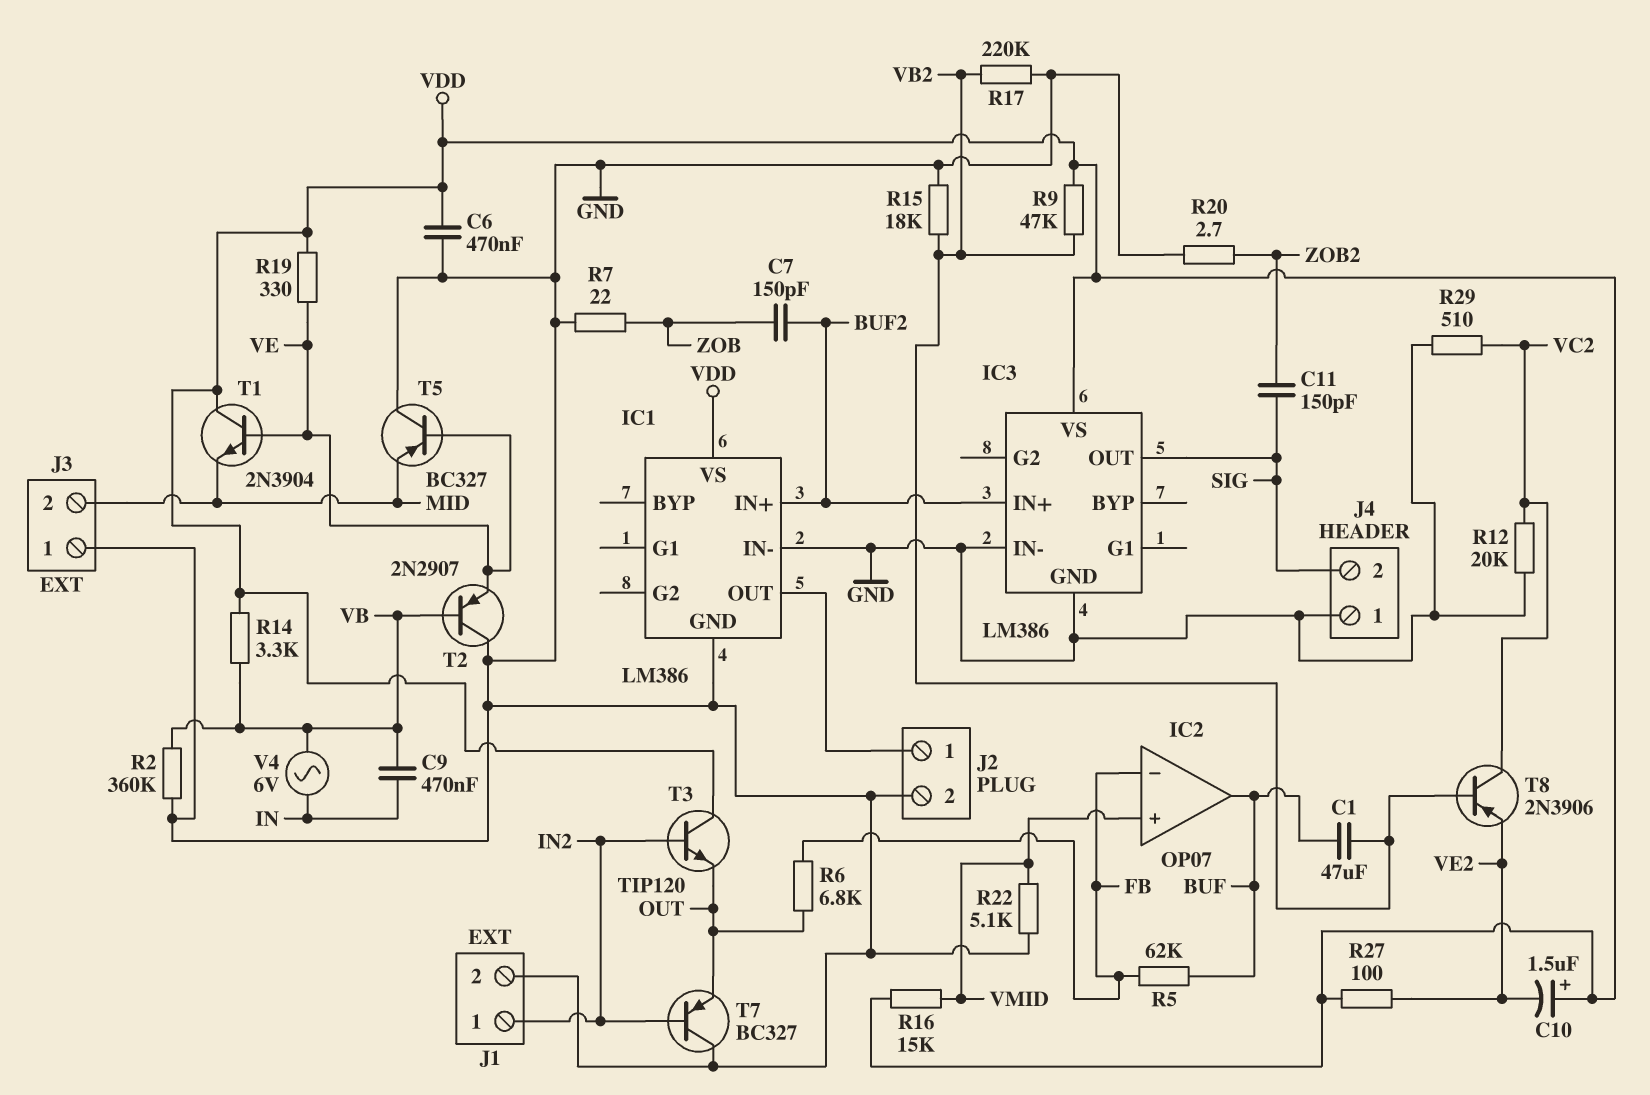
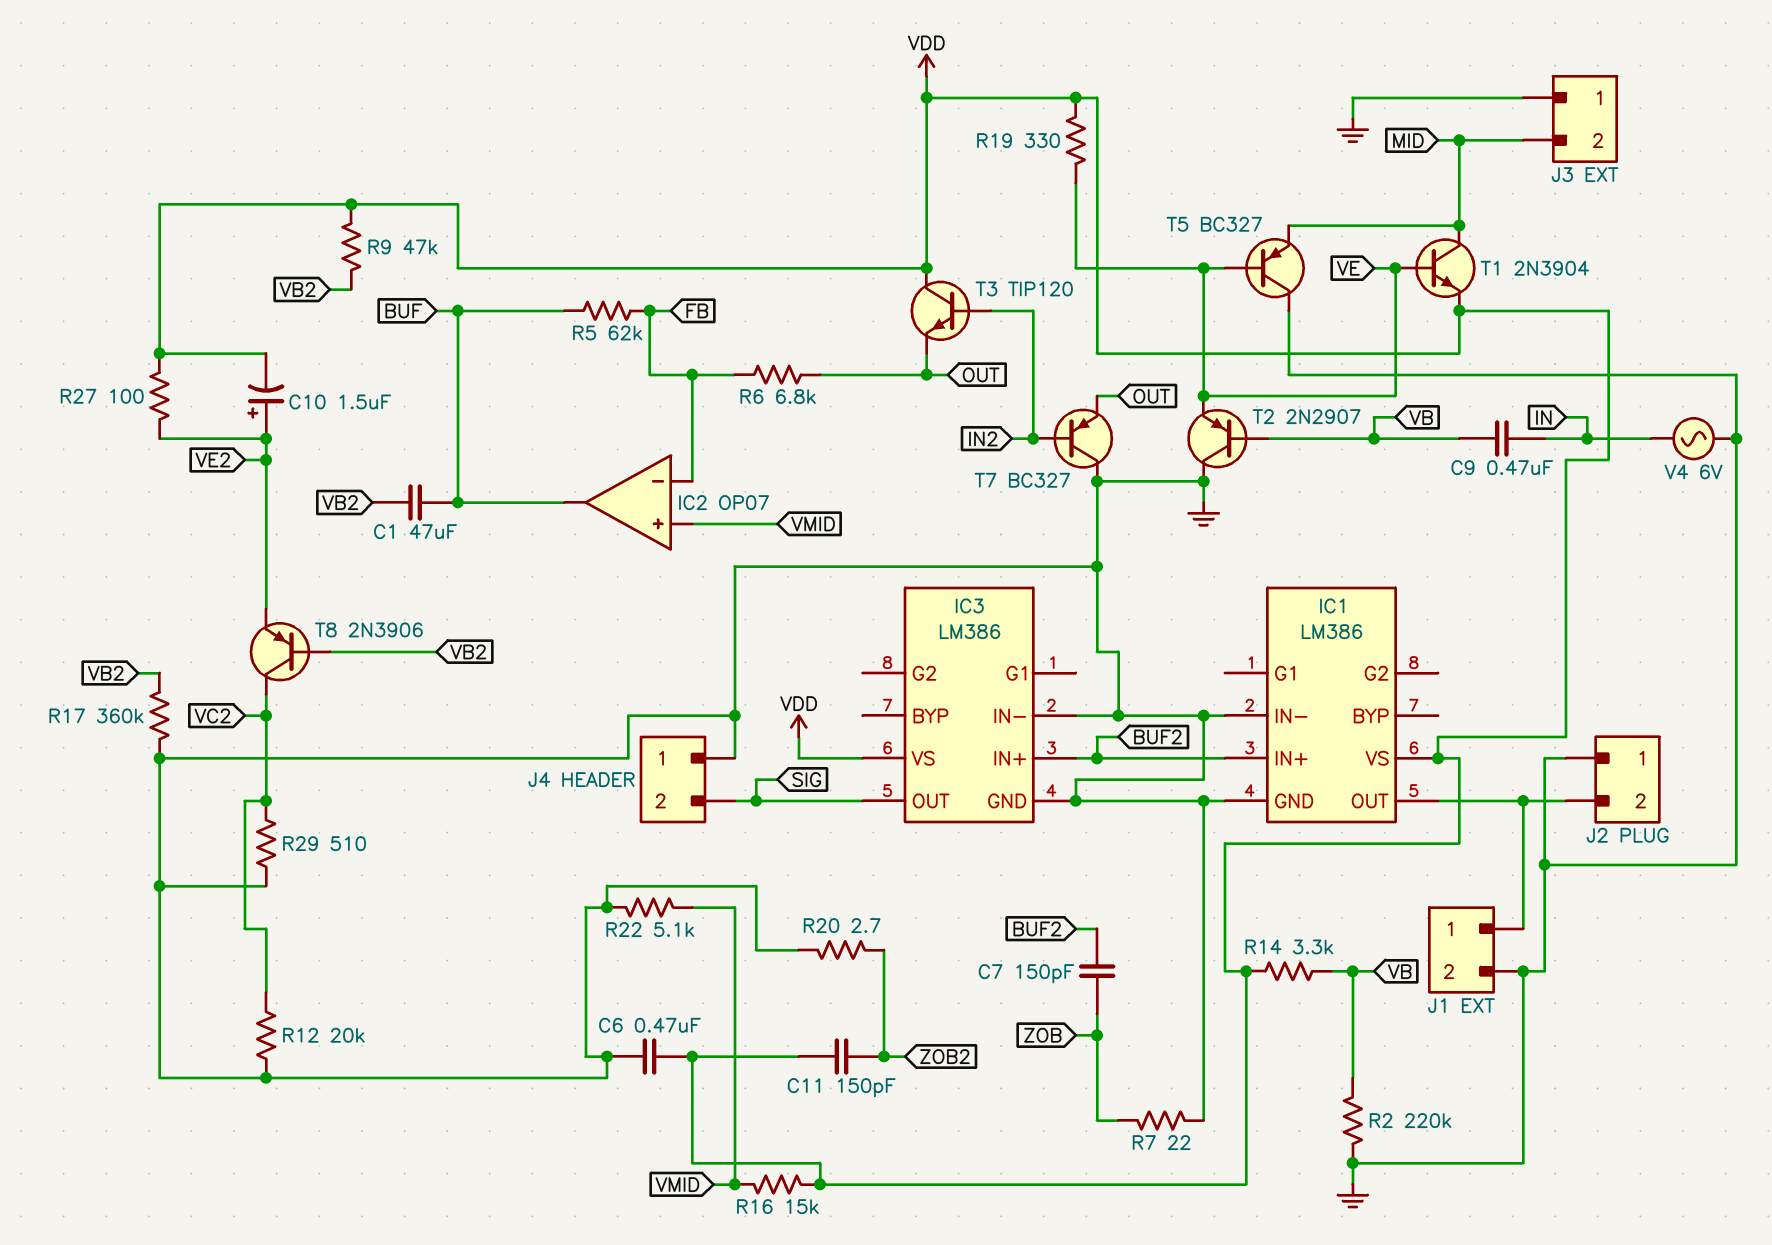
C10: 1.5uF (plus VDD, minus VE2) -> 1.5uF (plus VE2, minus VDD)
C11: 150pF (SIG, ZOB2) -> 150pF (VDD, ZOB2)
J1 pin 1: IN2 -> IC1/OUT
J2 pin 1: IC1/OUT -> GND
J2 pin 2: GND -> IC1/OUT
R2: 360k (GND, VB) -> 220k (GND, VB)
R15: 18k (GND, VB2) -> none
R17: 220k (GND, VB2) -> 360k (GND, VB2)
T1: NPN 2N3904 (B VE, C VDD, E MID) -> NPN 2N3904 (B VE, C MID, E VDD)
V4: AC 6V (IN, VB) -> AC 6V (GND, IN)

